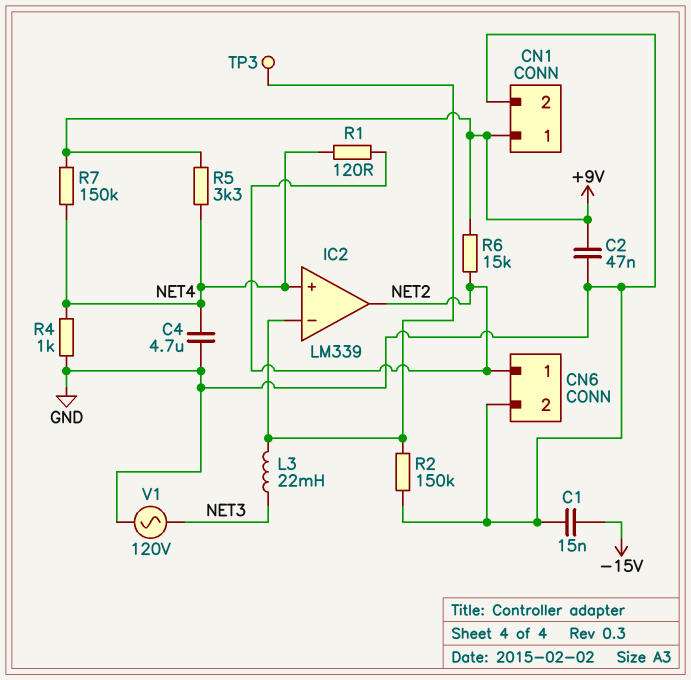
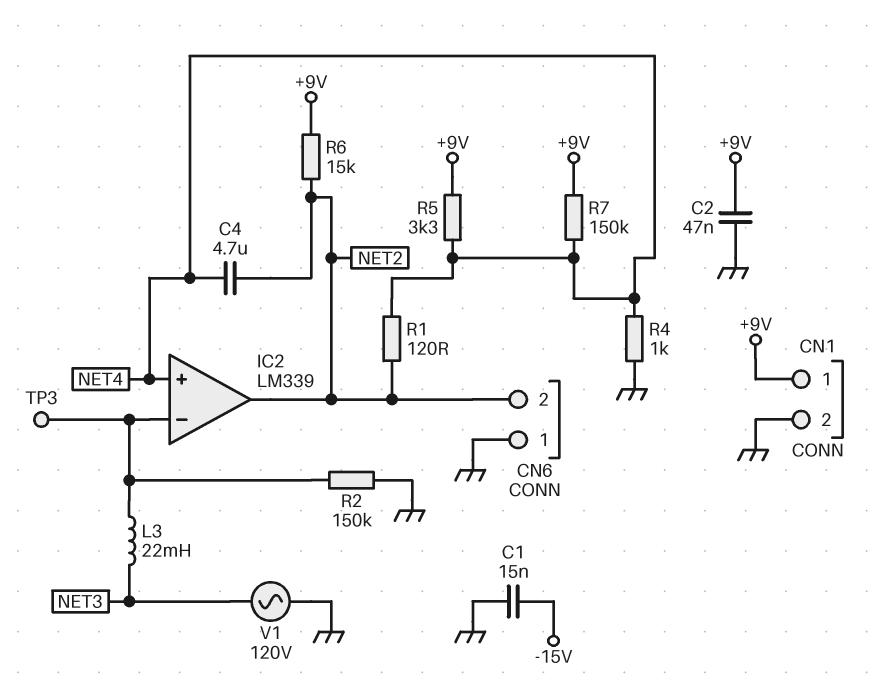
C4: 4.7uF (GND, NET4) -> 4.7uF (NET2, NET4)
CN6 pin 1: NET2 -> GND
CN6 pin 2: GND -> NET2

